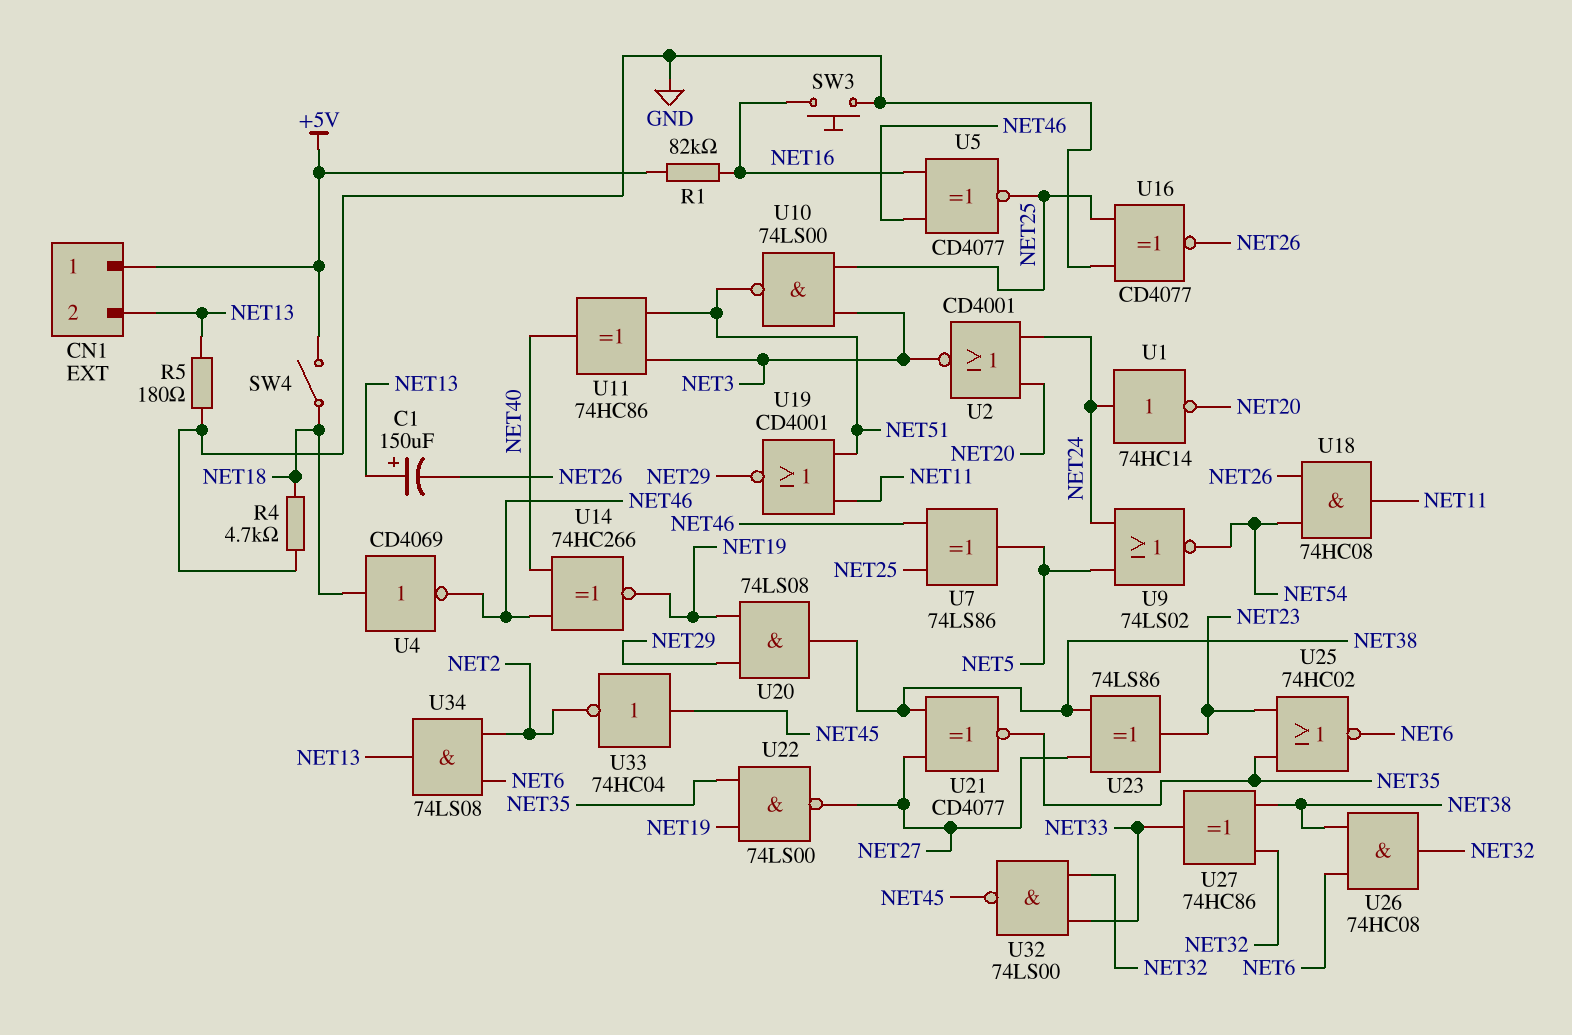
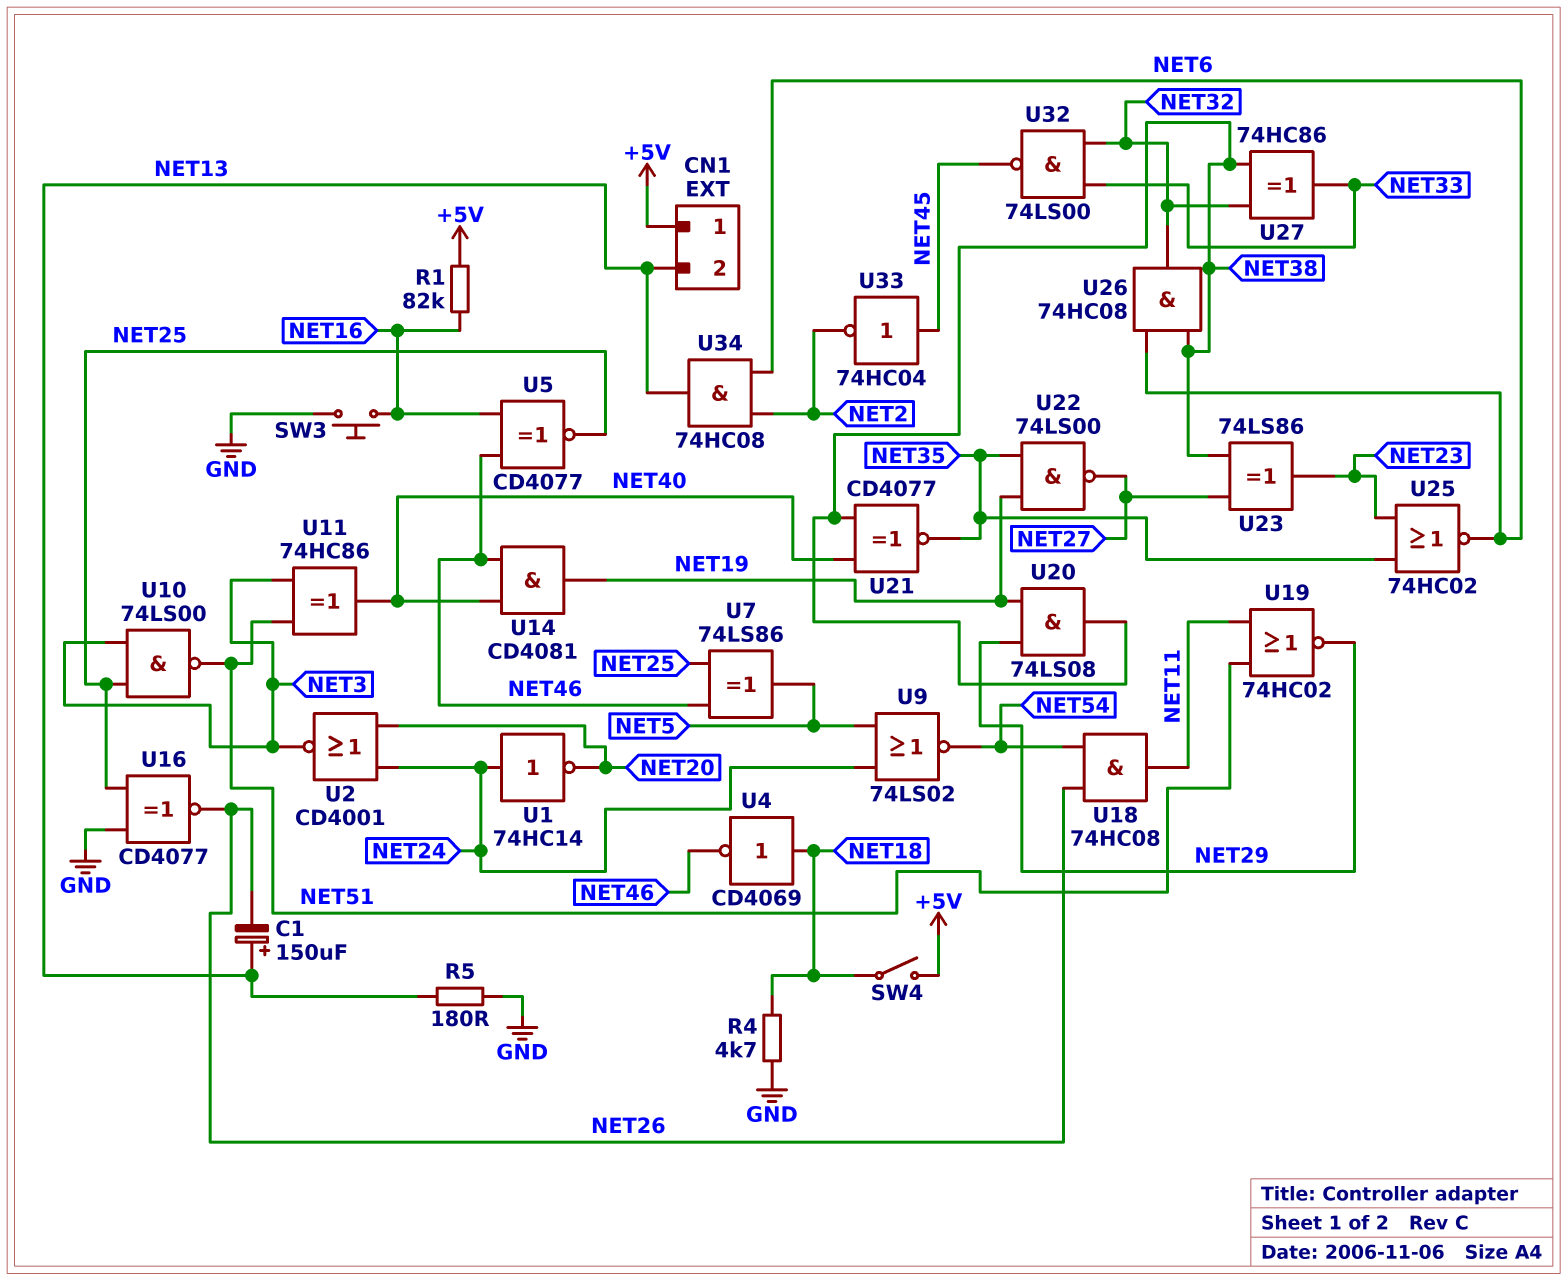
U14: XNOR 74HC266 (in NET40, in NET46, out NET19) -> AND CD4081 (in NET40, in NET46, out NET19)
U19: NOR CD4001 (in NET11, in NET51, out NET29) -> NOR 74HC02 (in NET11, in NET51, out NET29)
U21: XNOR CD4077 (in NET27, in NET38, out NET35) -> XNOR CD4077 (in NET38, in NET40, out NET35)
U34: AND 74LS08 (in NET2, in NET6, out NET13) -> AND 74HC08 (in NET2, in NET6, out NET13)

